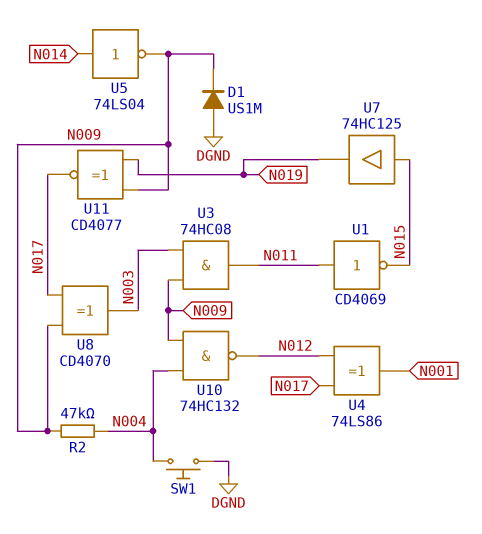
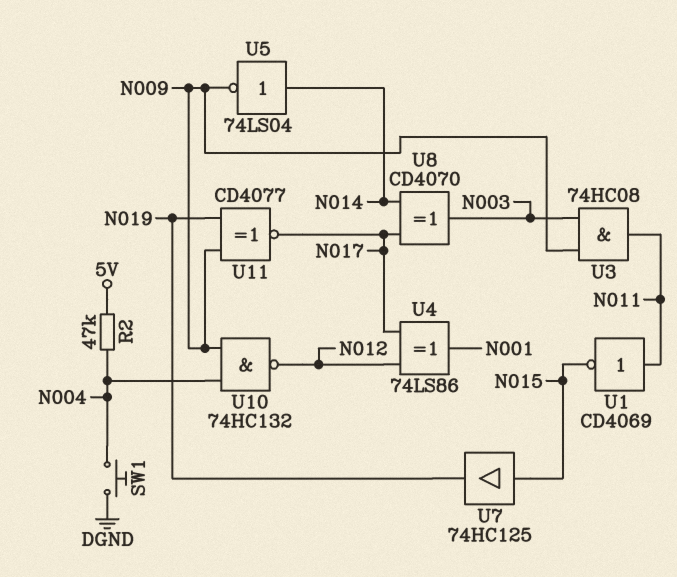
D1: diode US1M (A DGND, K N009) -> none
R2: 47k (N004, N009) -> 47k (5V, N004)
U8: XOR CD4070 (in N009, in N017, out N003) -> XOR CD4070 (in N014, in N017, out N003)

